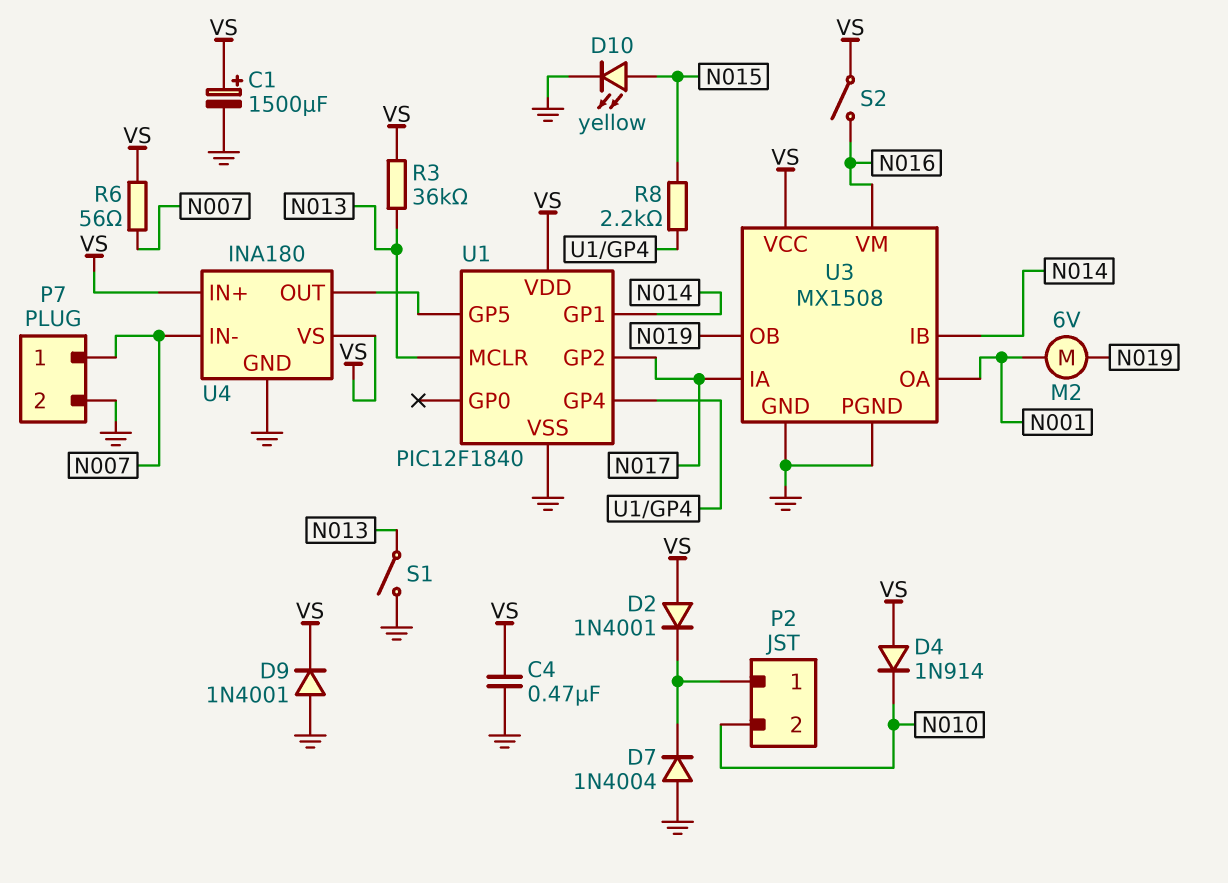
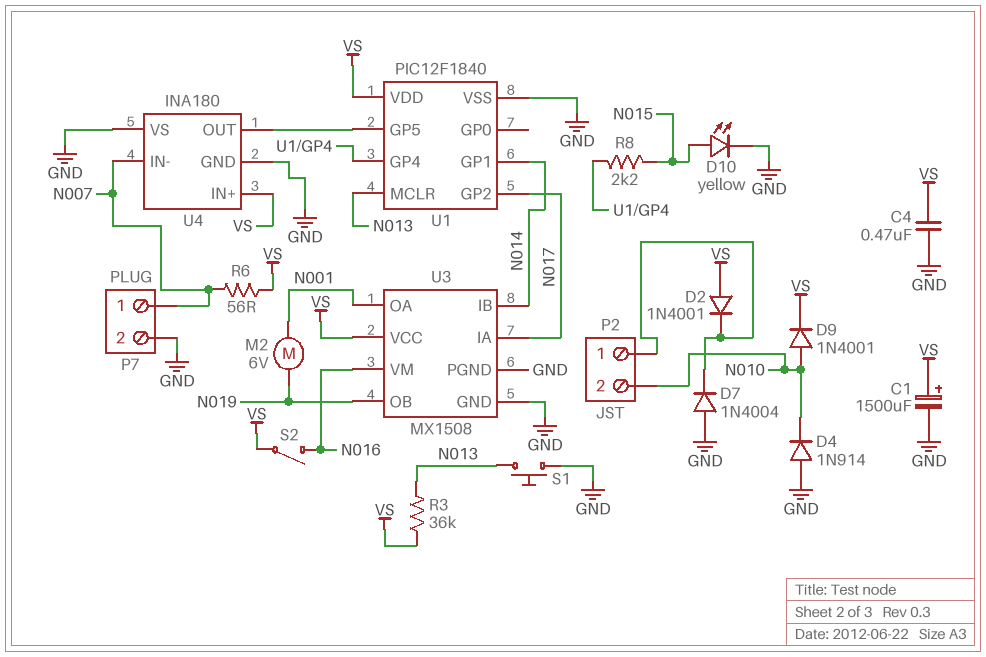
D4: diode 1N914 (A VS, K N010) -> diode 1N914 (A GND, K N010)
D9: diode 1N4001 (A GND, K VS) -> diode 1N4001 (A N010, K VS)
S1: switch (GND, N013) -> button (GND, N013)
U4 pin VS: VS -> GND

